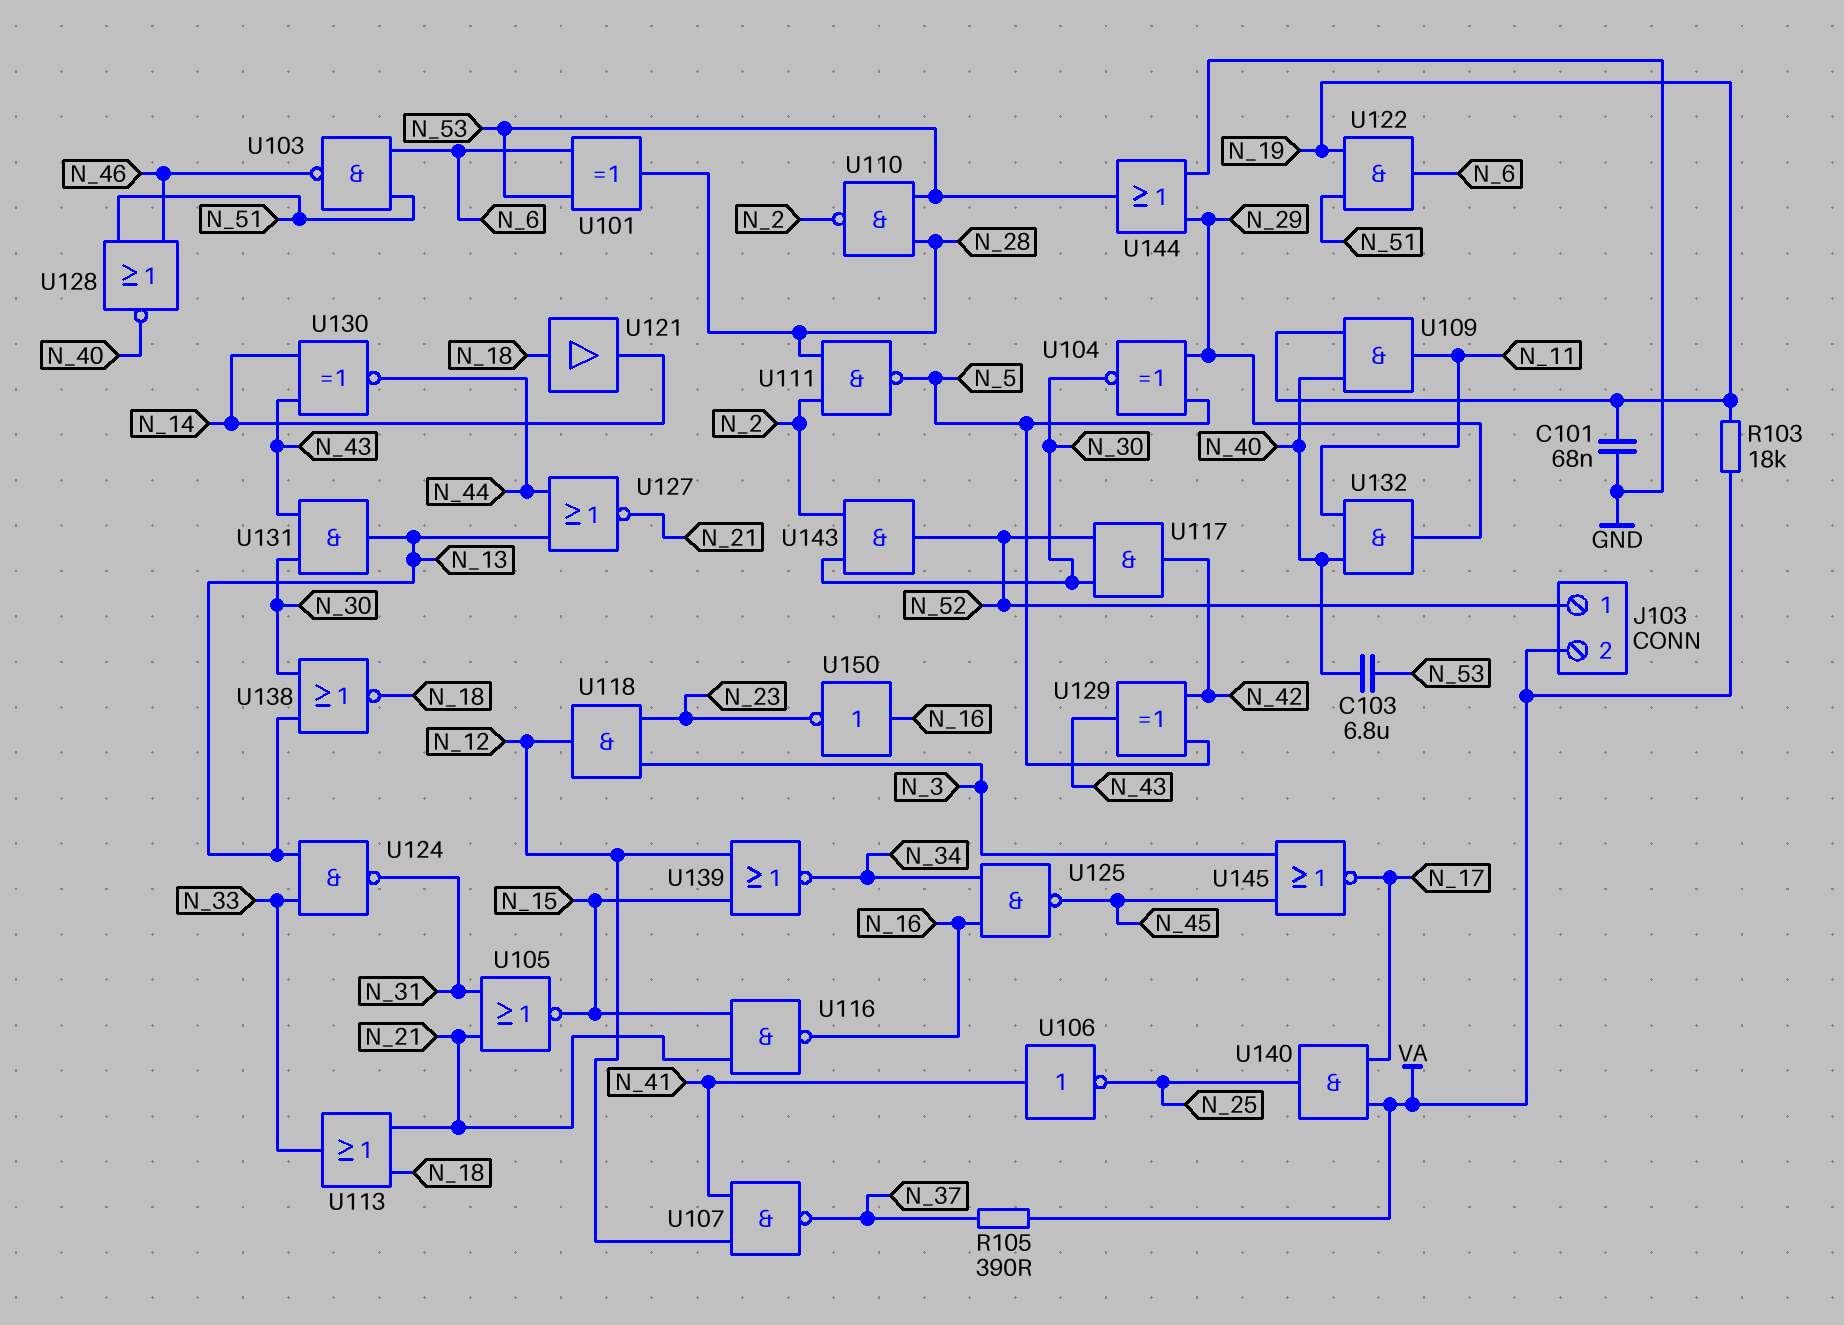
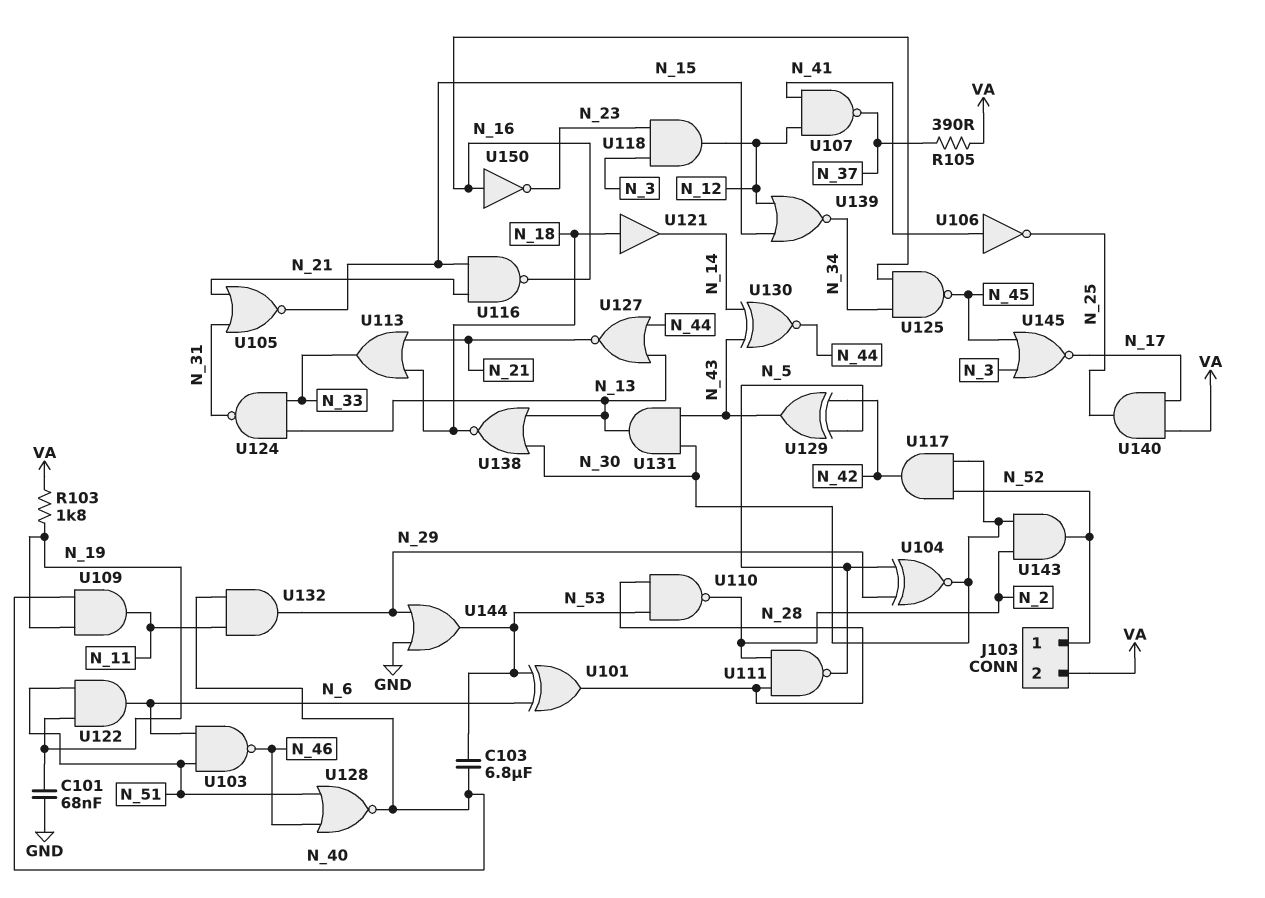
R103: 18k (N_19, VA) -> 1.8k (N_19, VA)

